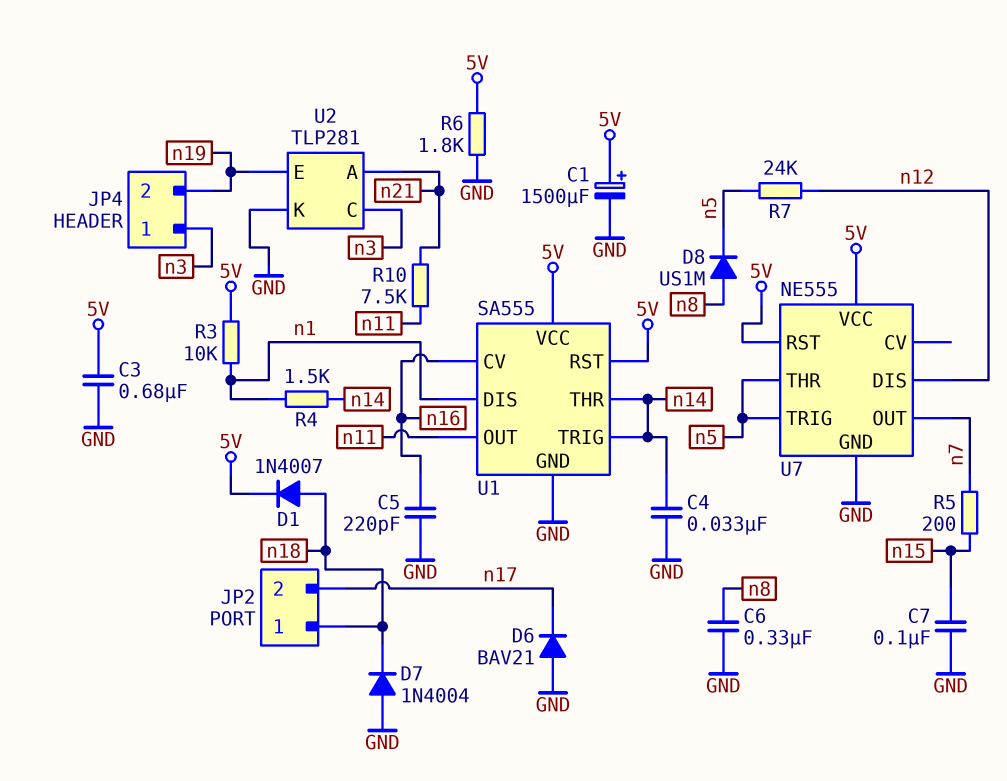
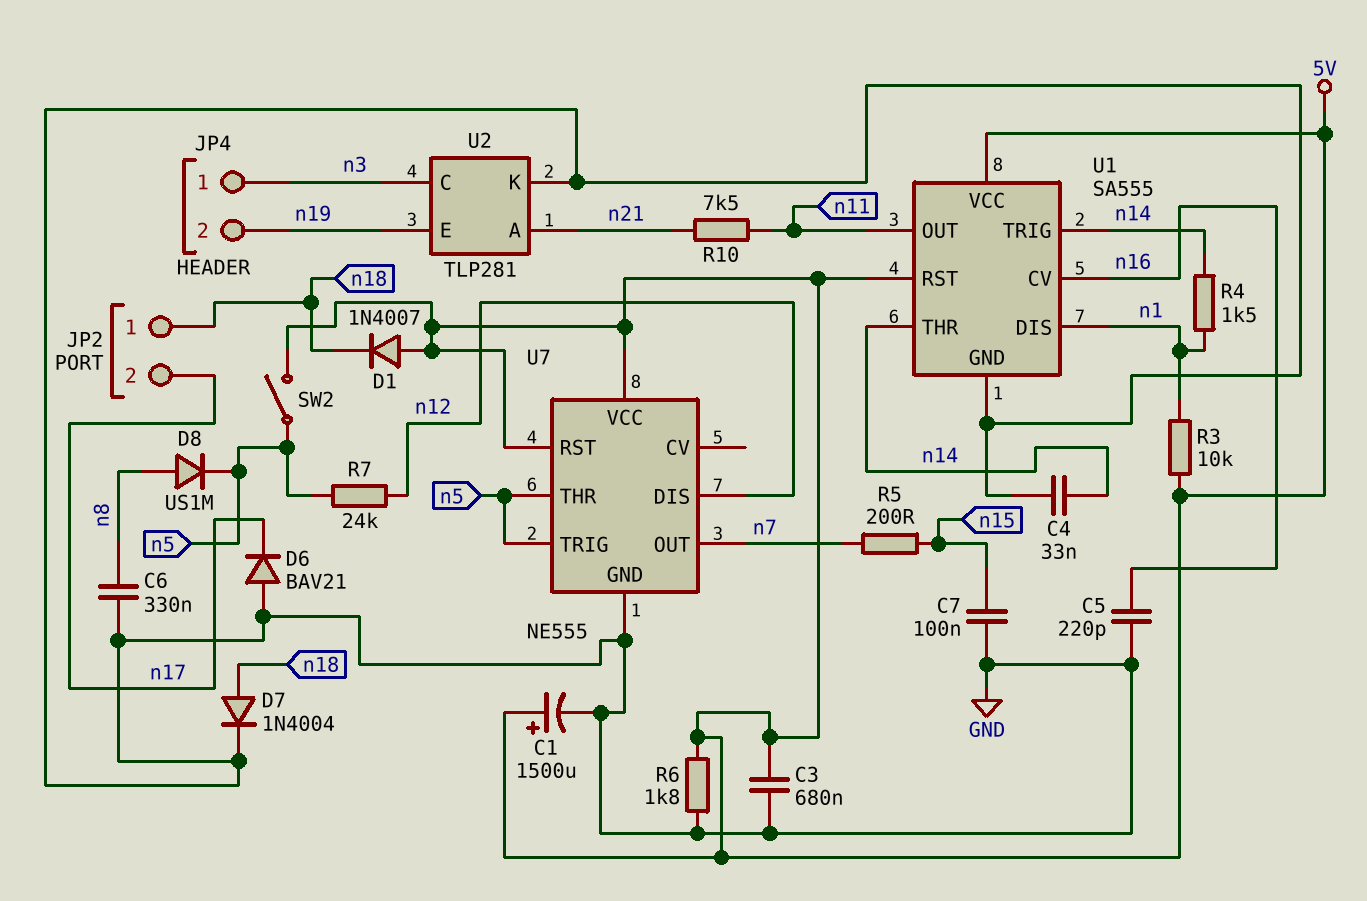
D1: diode 1N4007 (A n18, K 5V) -> diode 1N4007 (A 5V, K n18)
D7: diode 1N4004 (A GND, K n18) -> diode 1N4004 (A n18, K GND)
SW2: none -> switch (5V, n5)

